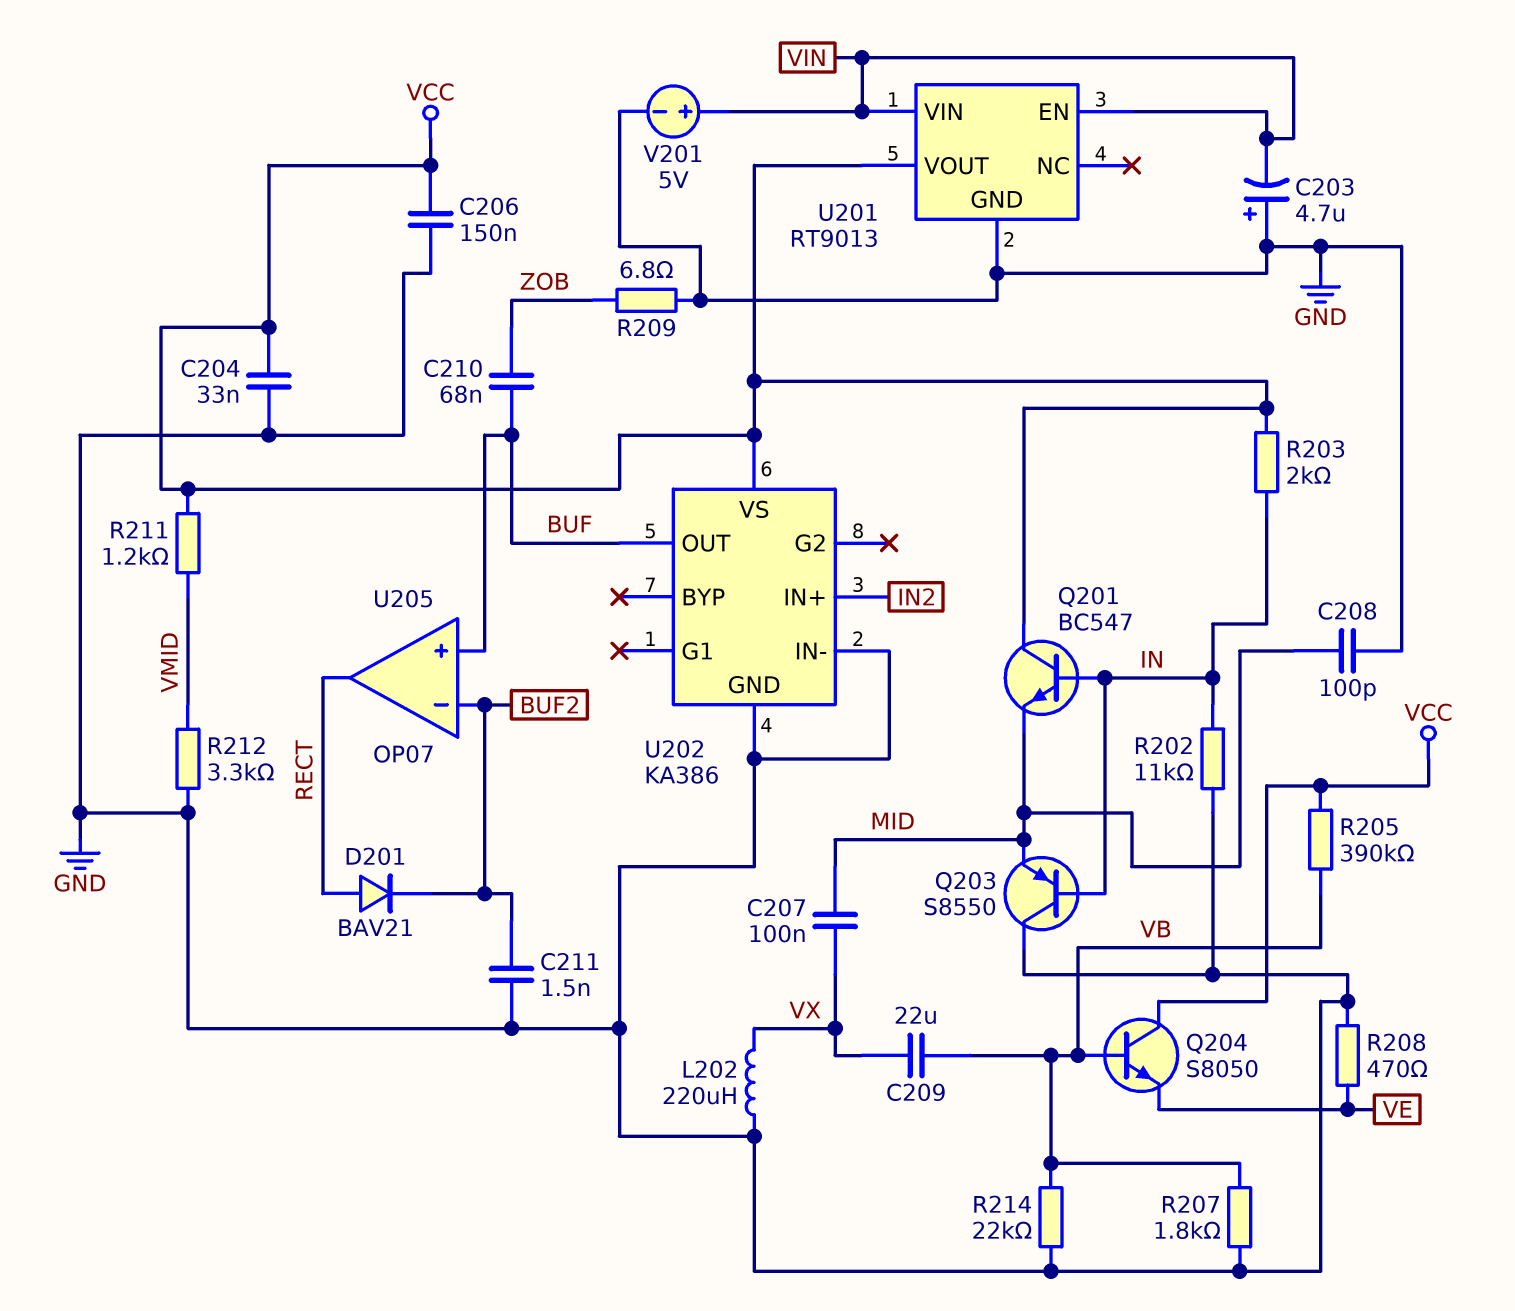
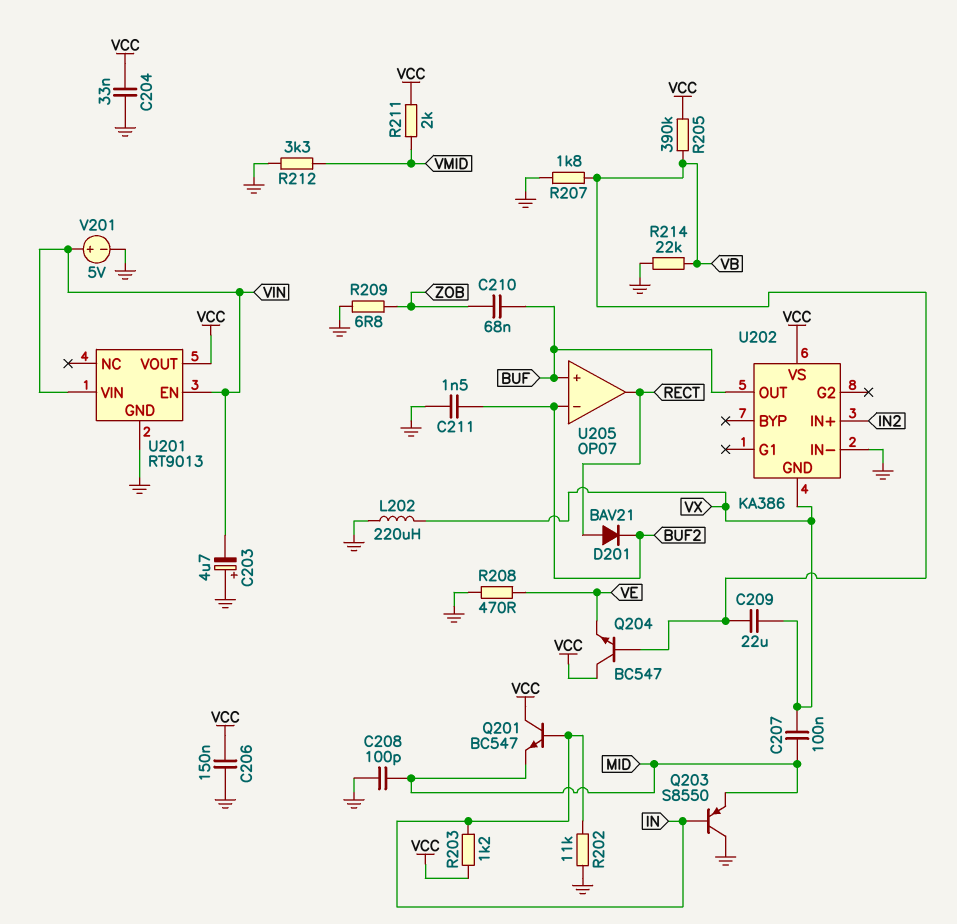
Q204: NPN S8050 (B VB, C VCC, E VE) -> NPN BC547 (B VB, C VCC, E VE)
R203: 2k (IN, VCC) -> 1.2k (IN, VCC)
R211: 1.2k (VCC, VMID) -> 2k (VCC, VMID)
U202 pin GND: GND -> VX

